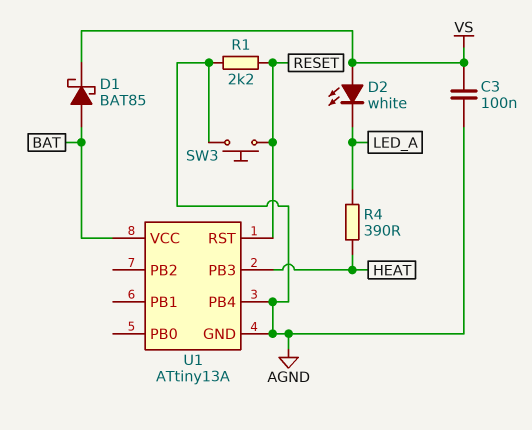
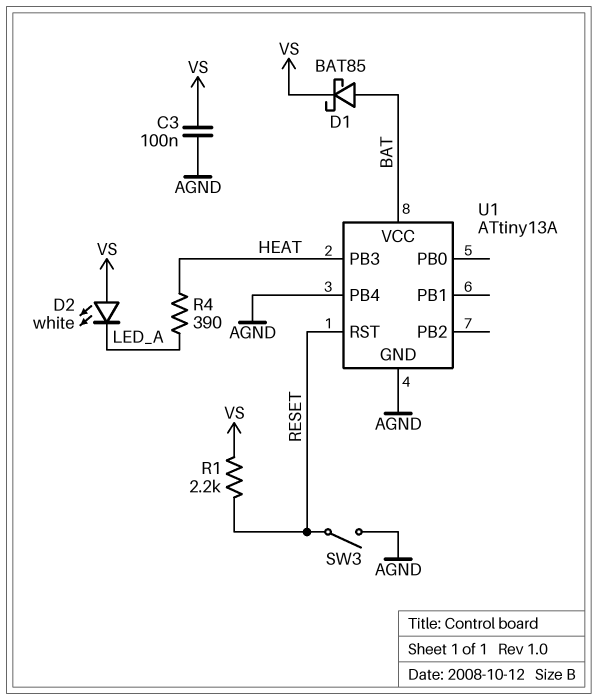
R1: 2.2k (AGND, RESET) -> 2.2k (RESET, VS)
SW3: button (AGND, RESET) -> switch (AGND, RESET)

